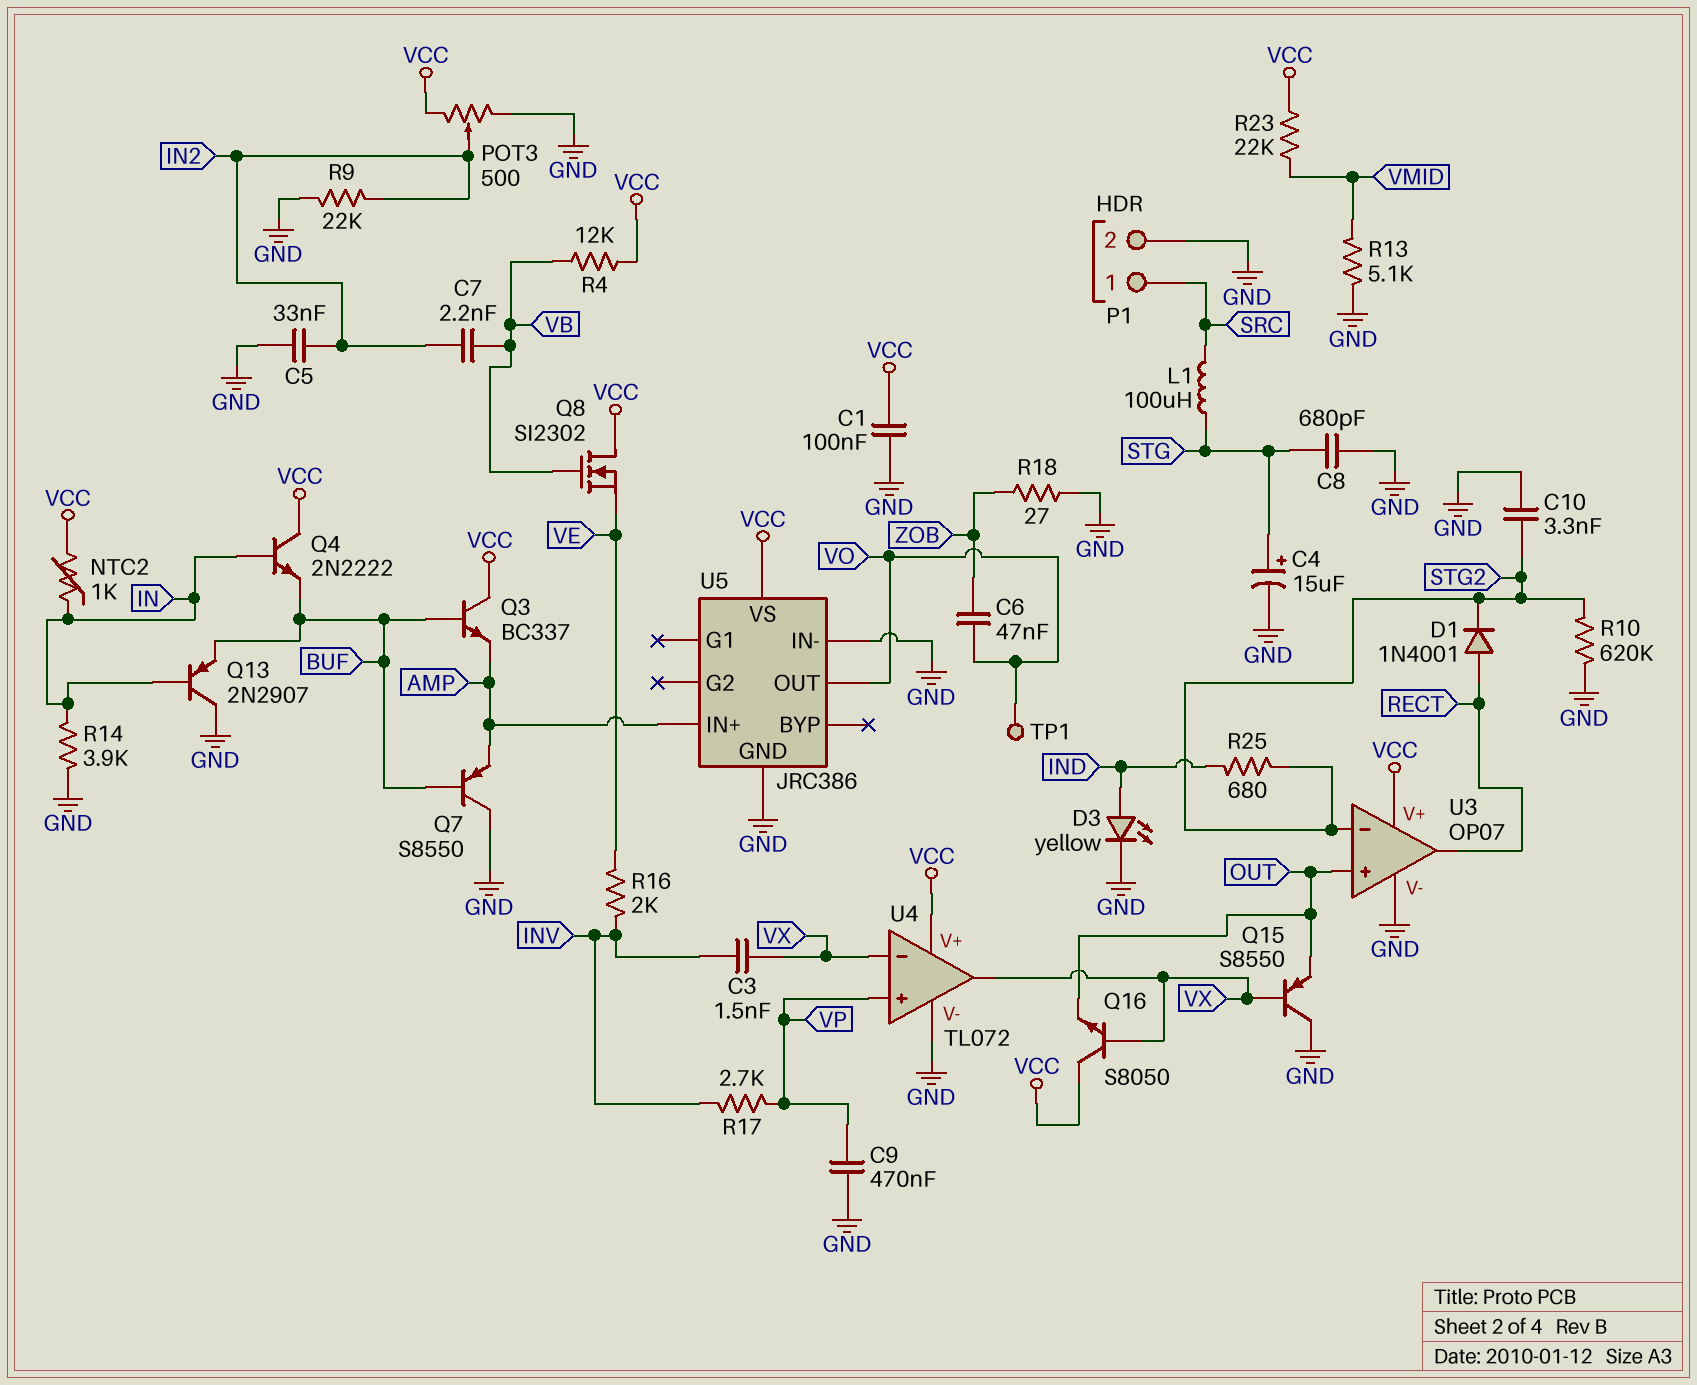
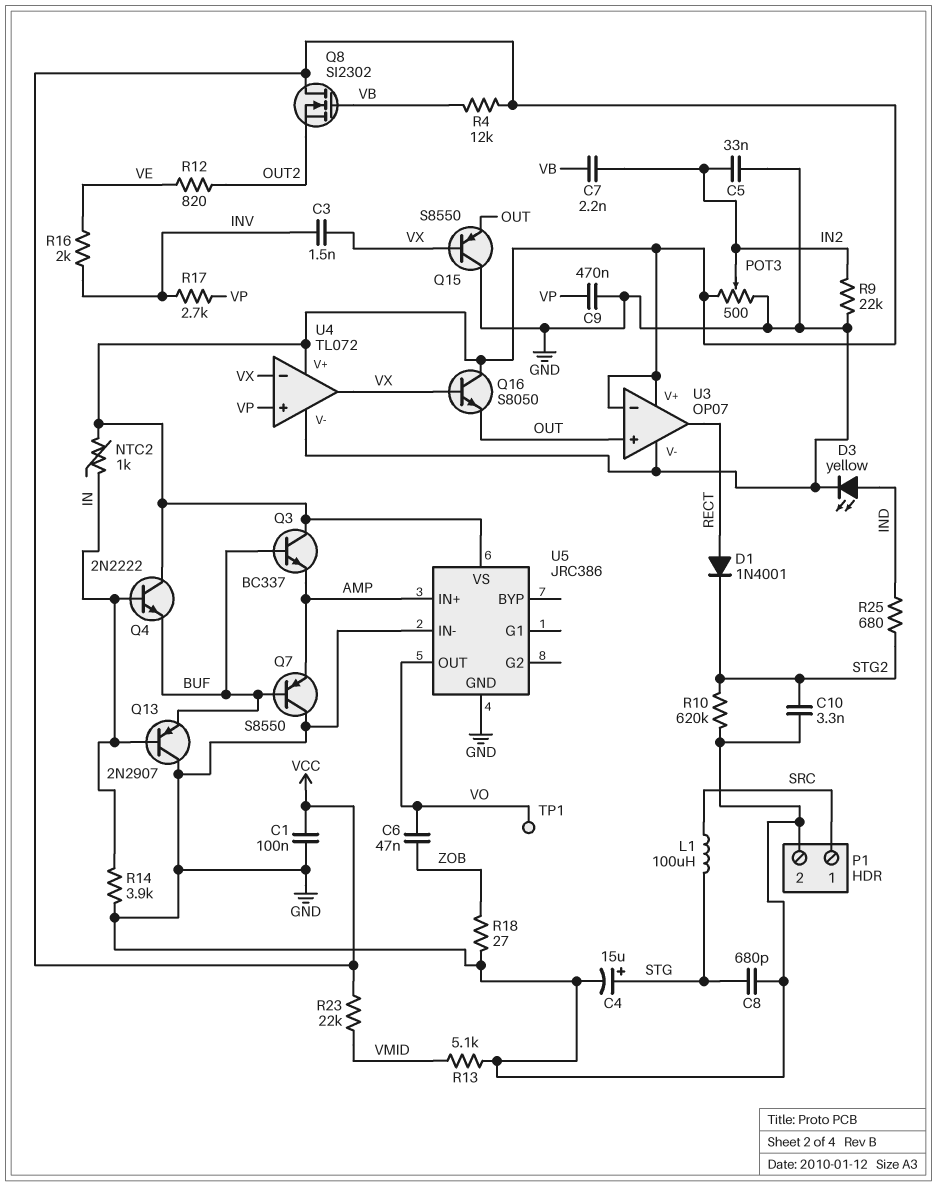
Q8: NMOS SI2302 (G VB, D VCC, S VE) -> NMOS SI2302 (G VB, D VCC, S OUT2)
R12: none -> 820 (OUT2, VE)
U3 pin in-: STG2 -> VCC

